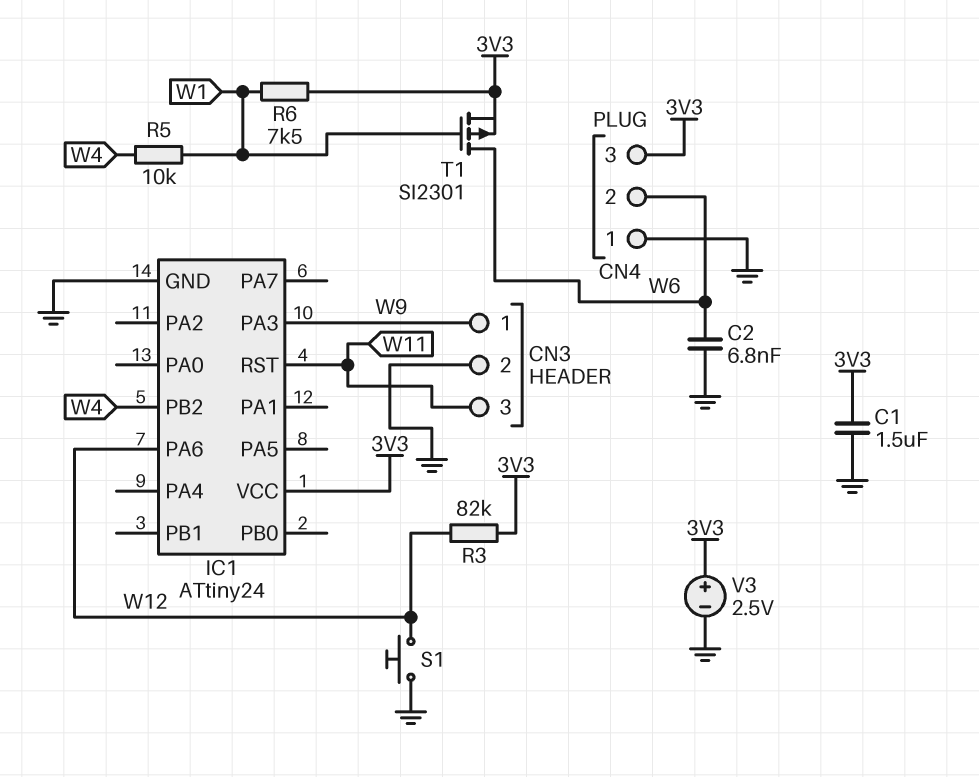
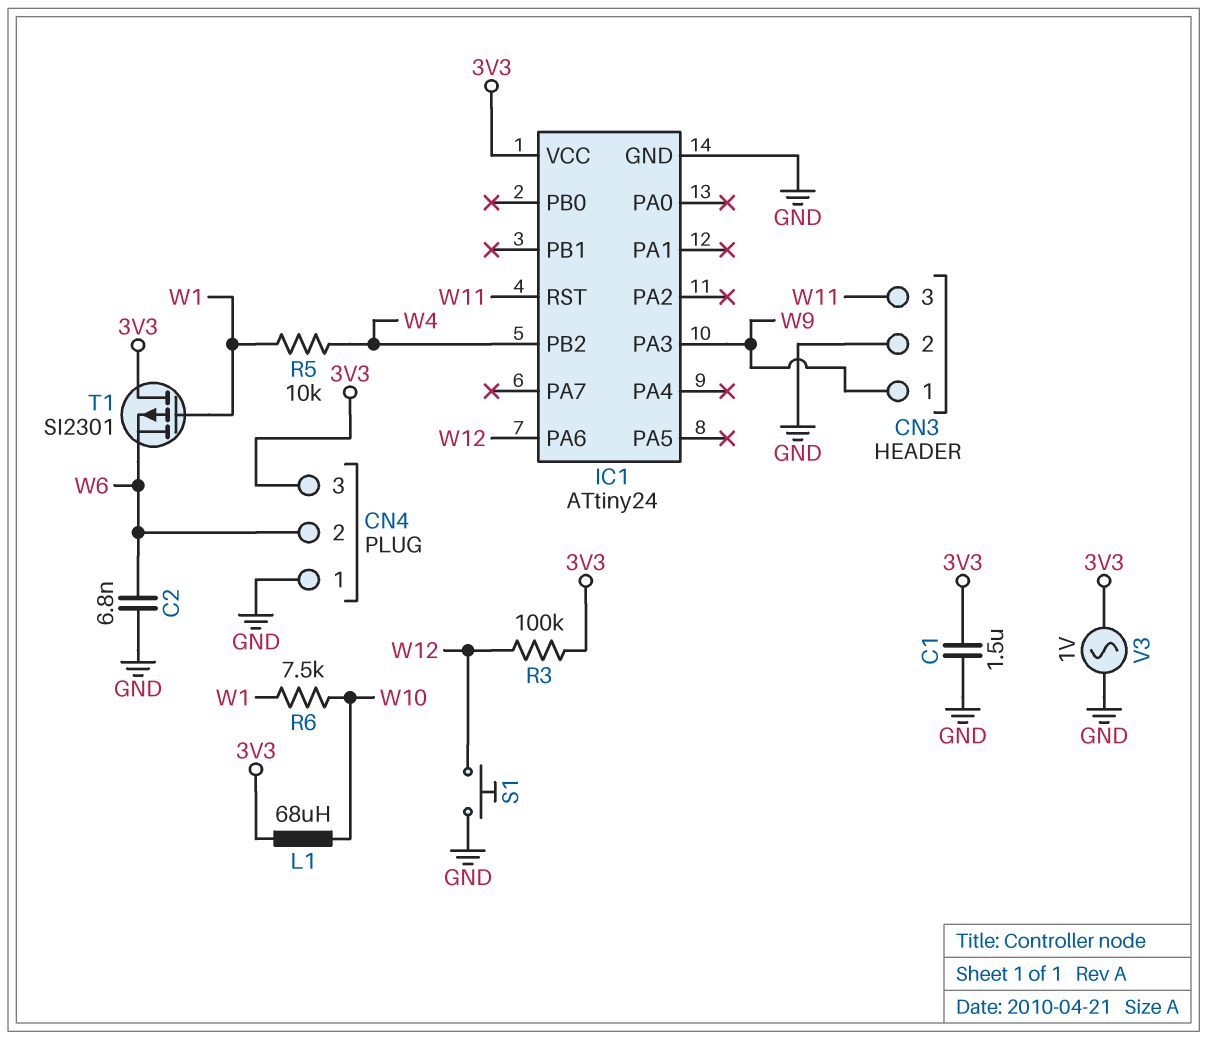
L1: none -> 68uH (3V3, W10)
R3: 82k (3V3, W12) -> 100k (3V3, W12)
R6: 7.5k (3V3, W1) -> 7.5k (W1, W10)
T1: PMOS SI2301 (G W1, D W6, S 3V3) -> PMOS SI2301 (G W1, D 3V3, S W6)
V3: 2.5V (plus 3V3, minus GND) -> AC 1V (3V3, GND)

